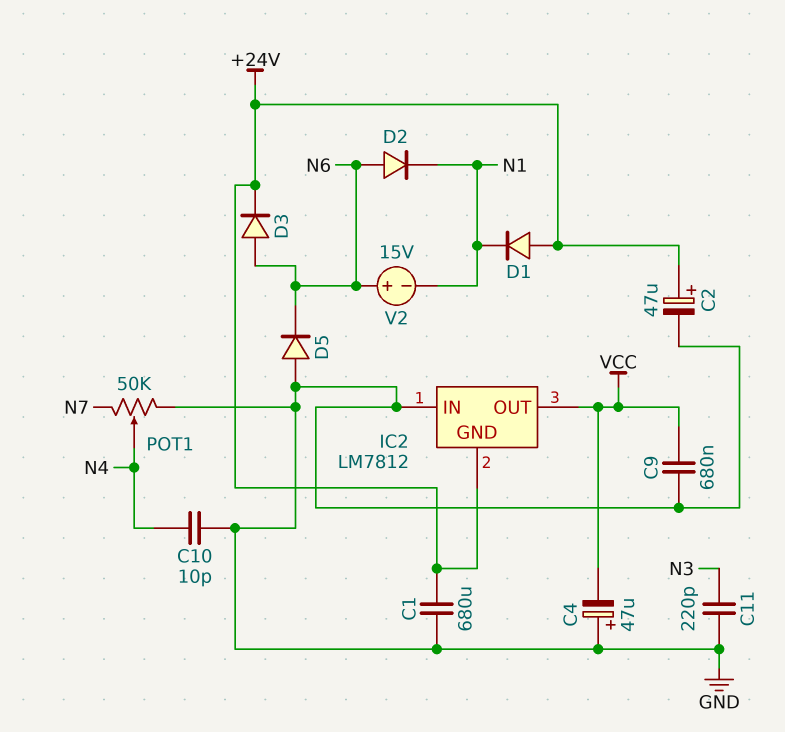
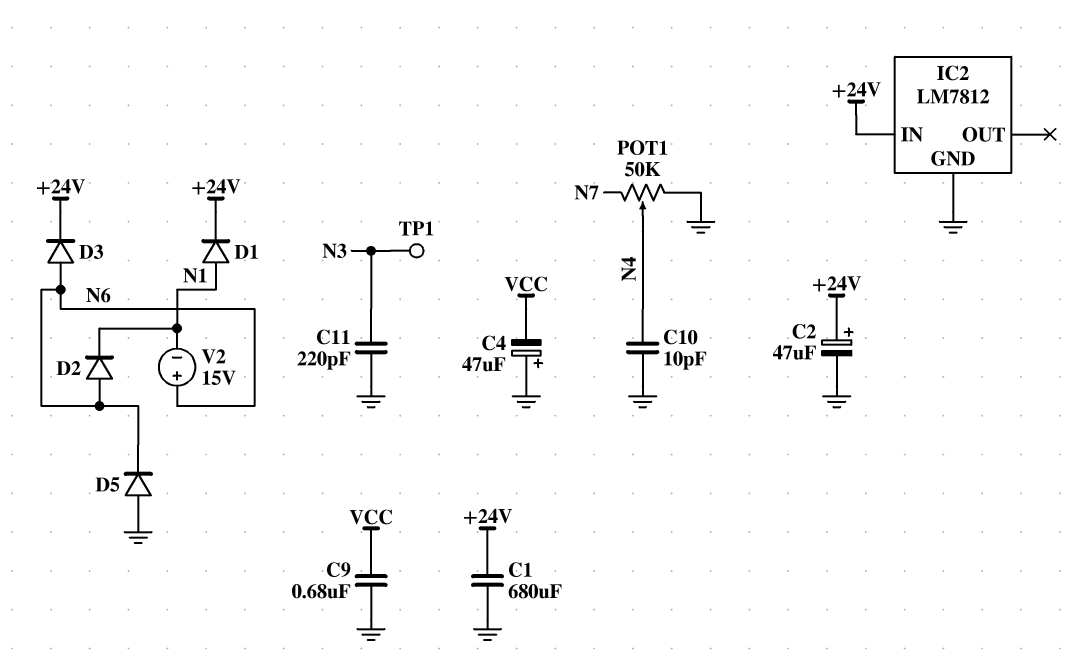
D1: diode (A +24V, K N1) -> diode (A N1, K +24V)
IC2 pin GND: +24V -> GND
IC2 pin IN: GND -> +24V
IC2 pin OUT: VCC -> none
TP1: none -> test point (N3)

